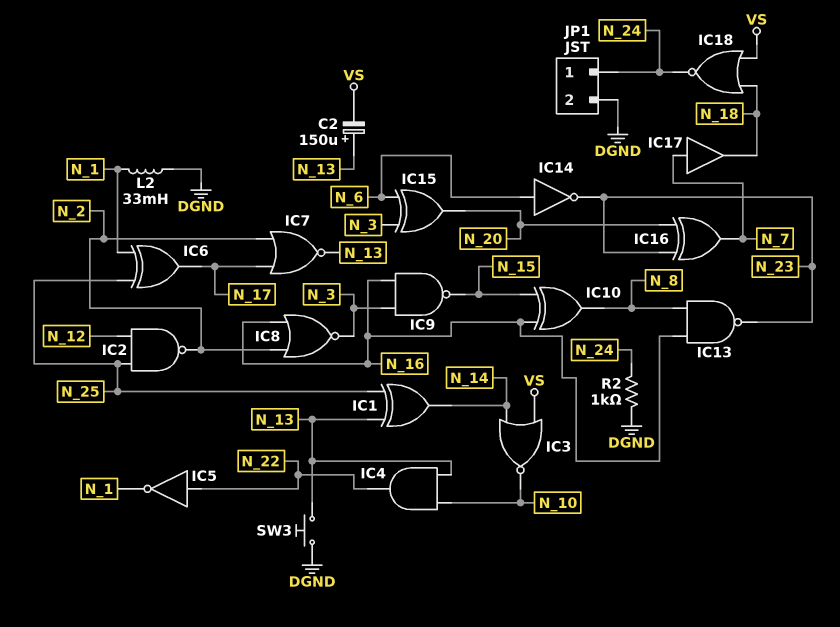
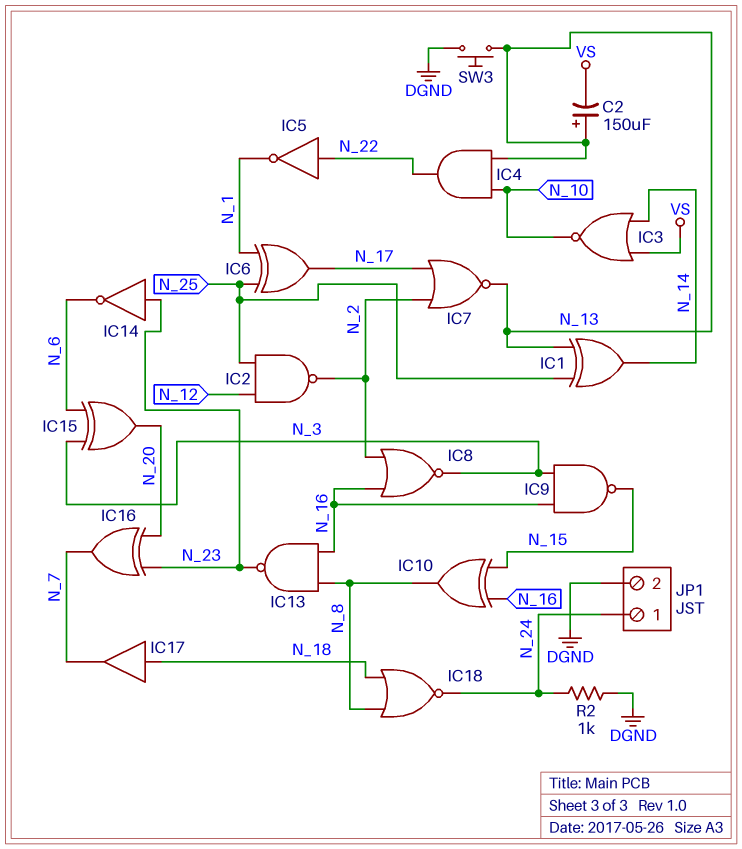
IC14: NOT (in N_6, out N_23) -> NOT (in N_23, out N_6)
IC17: buffer (in N_7, out N_18) -> buffer (in N_18, out N_7)
IC18: NOR (in N_18, in VS, out N_24) -> NOR (in N_8, in N_18, out N_24)
L2: 33mH (DGND, N_1) -> none

